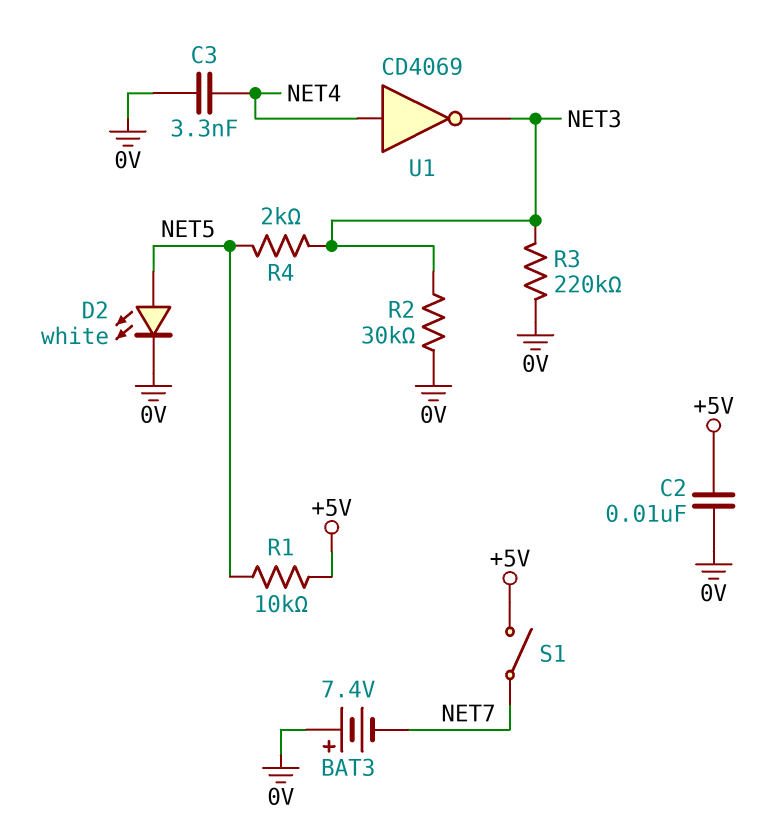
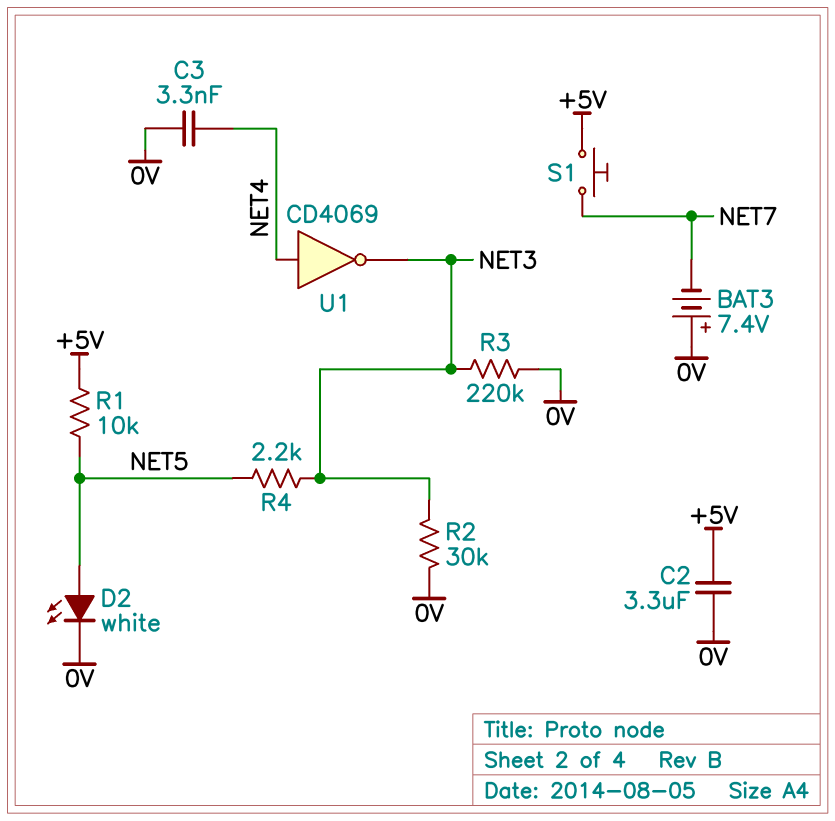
C2: 10nF (+5V, 0V) -> 3.3uF (+5V, 0V)
R4: 2k (NET3, NET5) -> 2.2k (NET3, NET5)
S1: switch (+5V, NET7) -> button (+5V, NET7)

